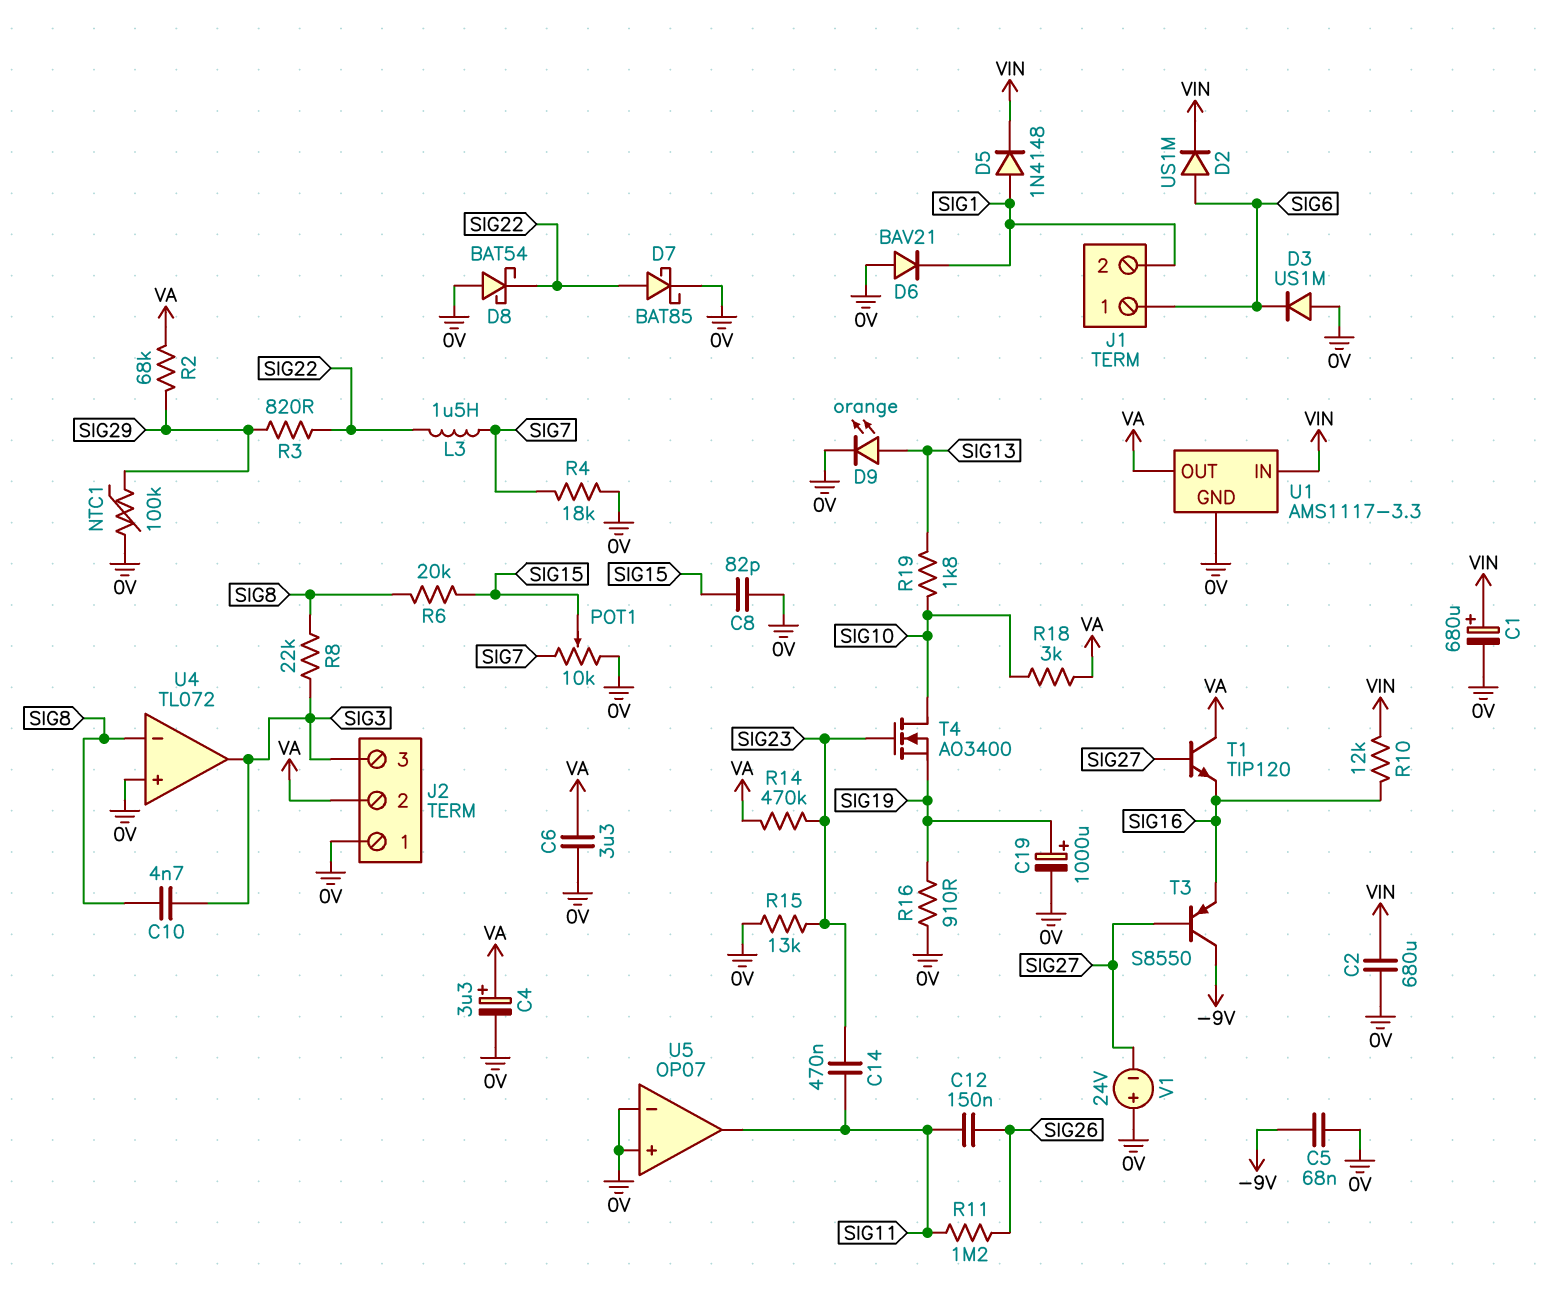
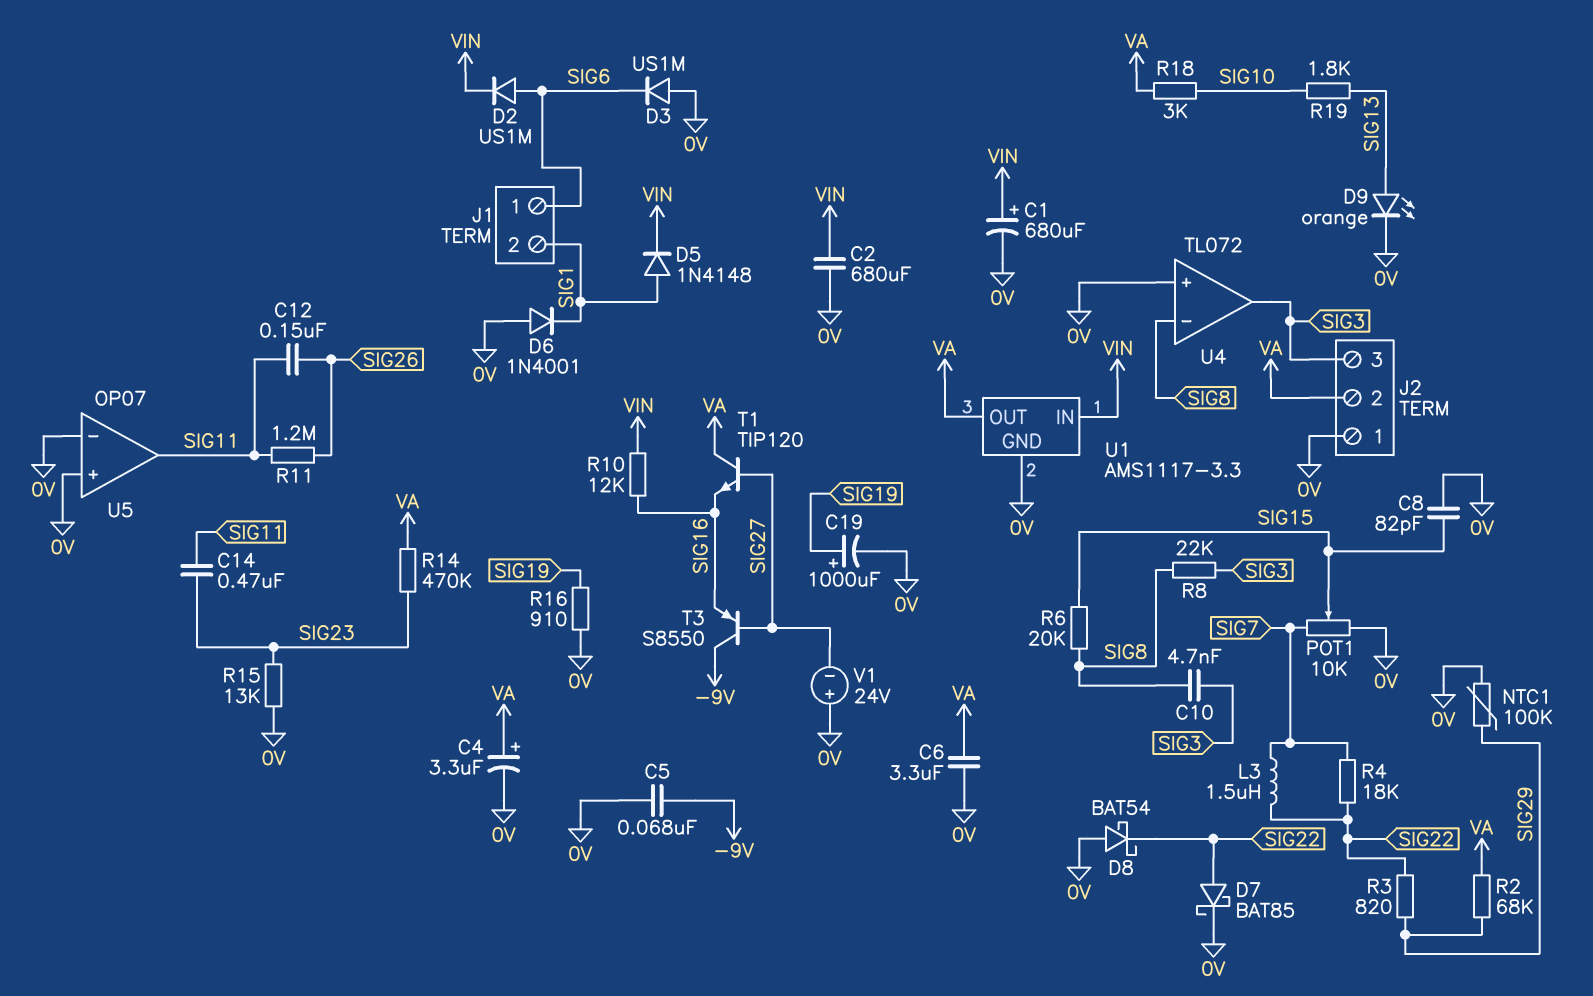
D6: diode BAV21 (A 0V, K SIG1) -> diode 1N4001 (A 0V, K SIG1)
R4: 18k (0V, SIG7) -> 18k (SIG7, SIG22)
T4: NMOS AO3400 (G SIG23, D SIG10, S SIG19) -> none

